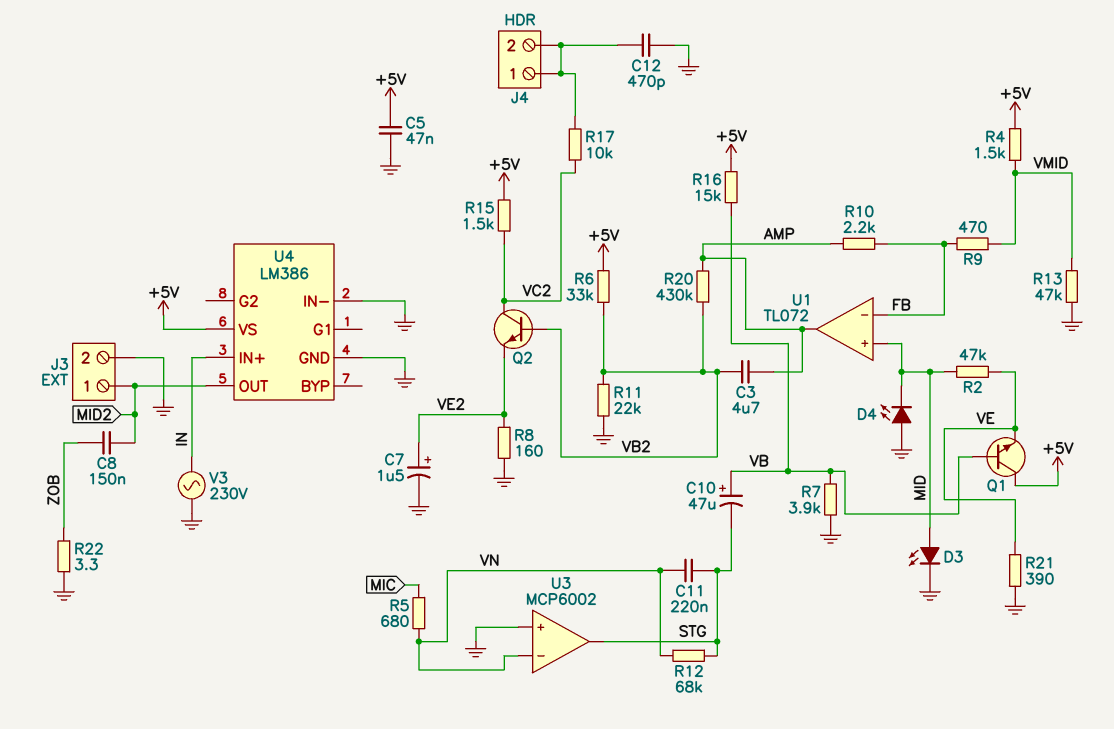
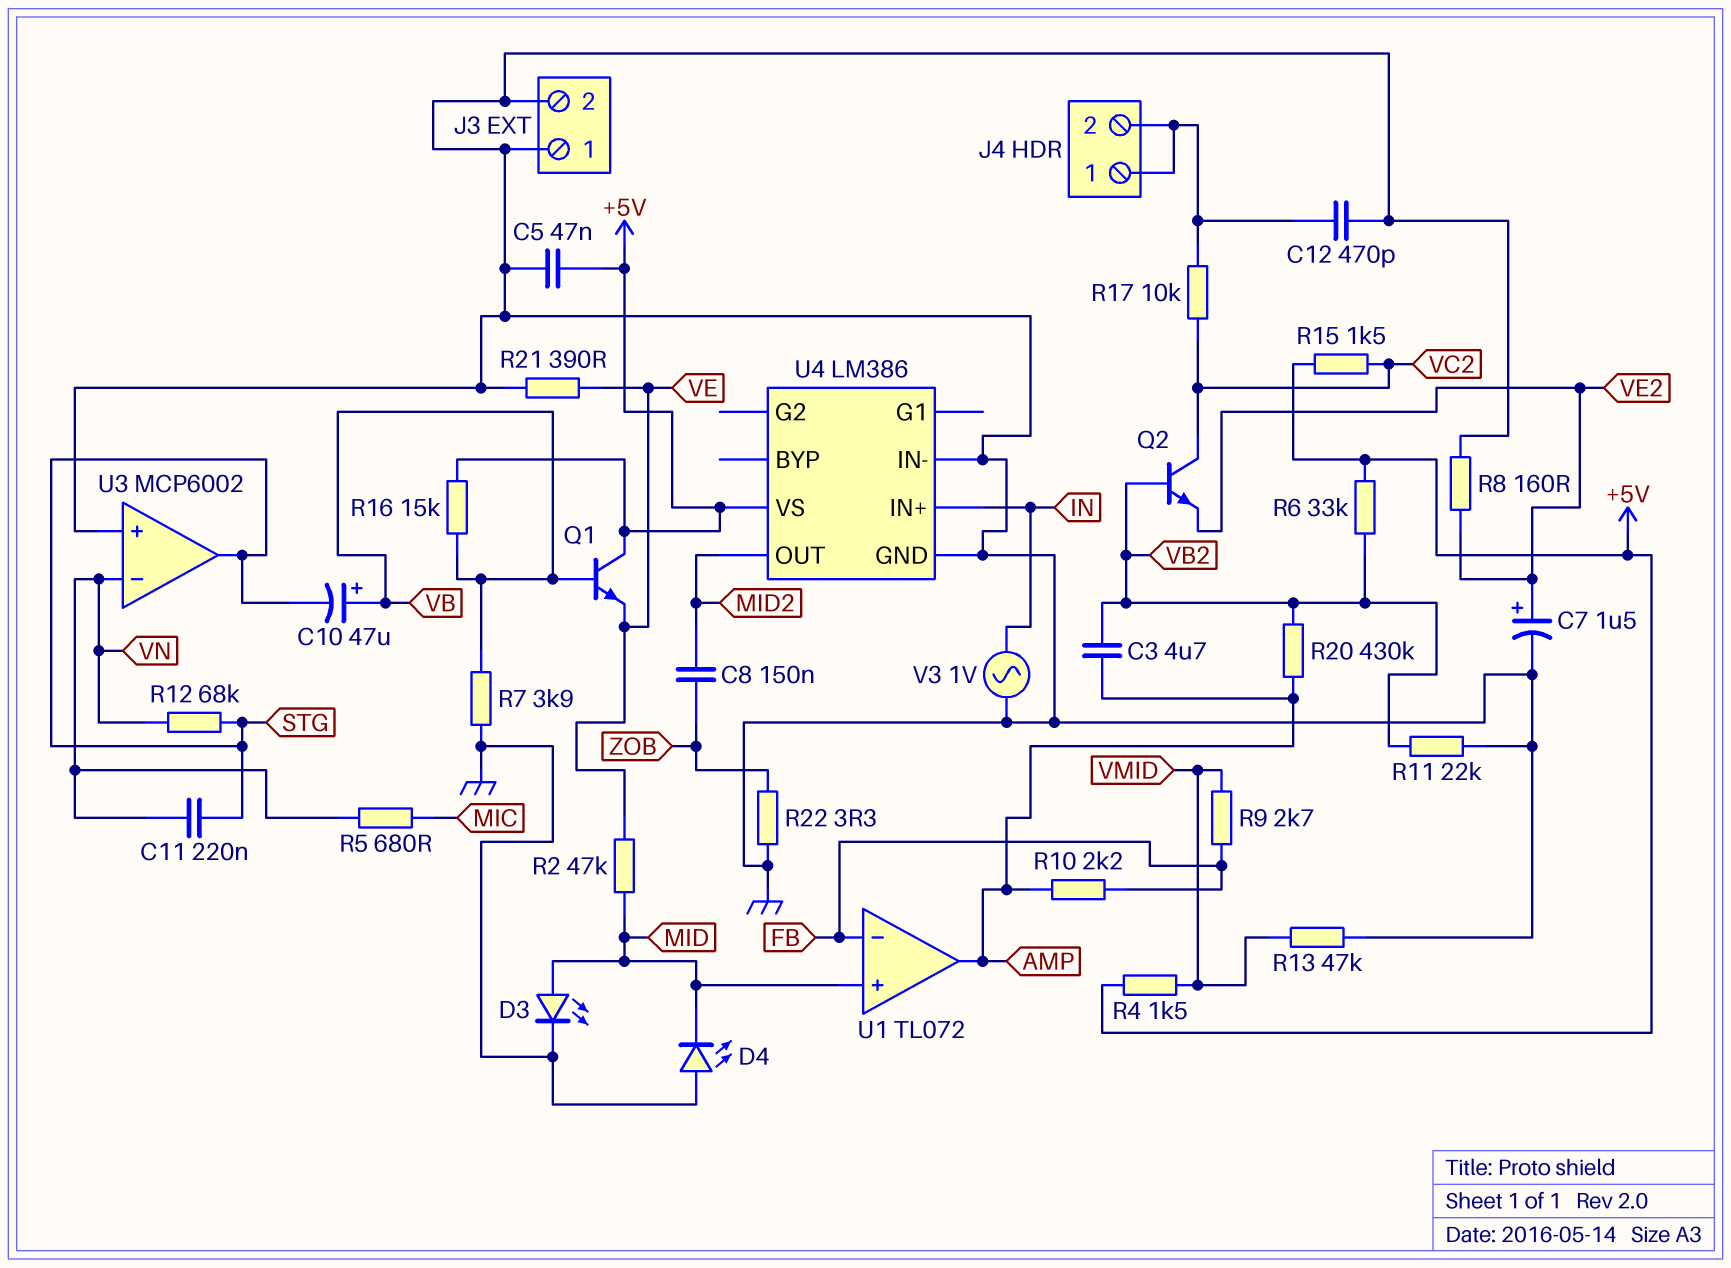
J3 pin 1: MID2 -> GND
R9: 470 (FB, VMID) -> 2.7k (FB, VMID)
V3: AC 230V (GND, IN) -> AC 1V (GND, IN)

